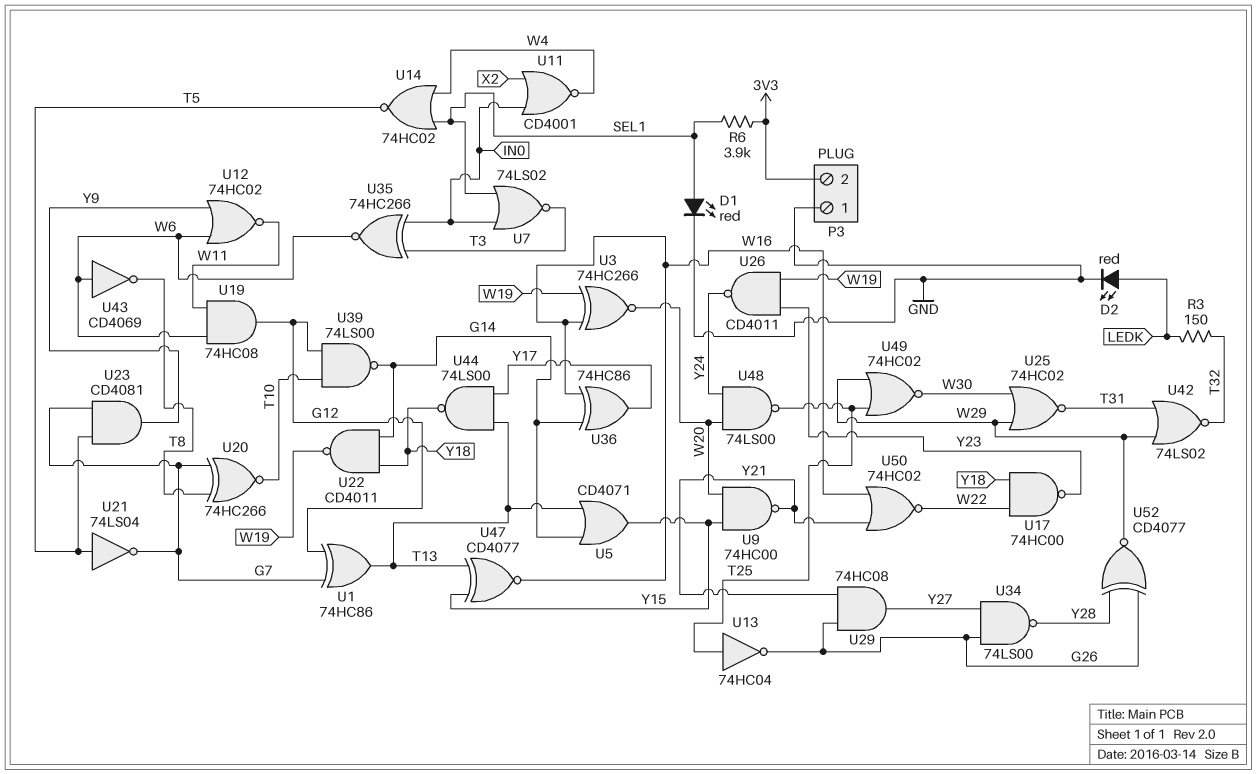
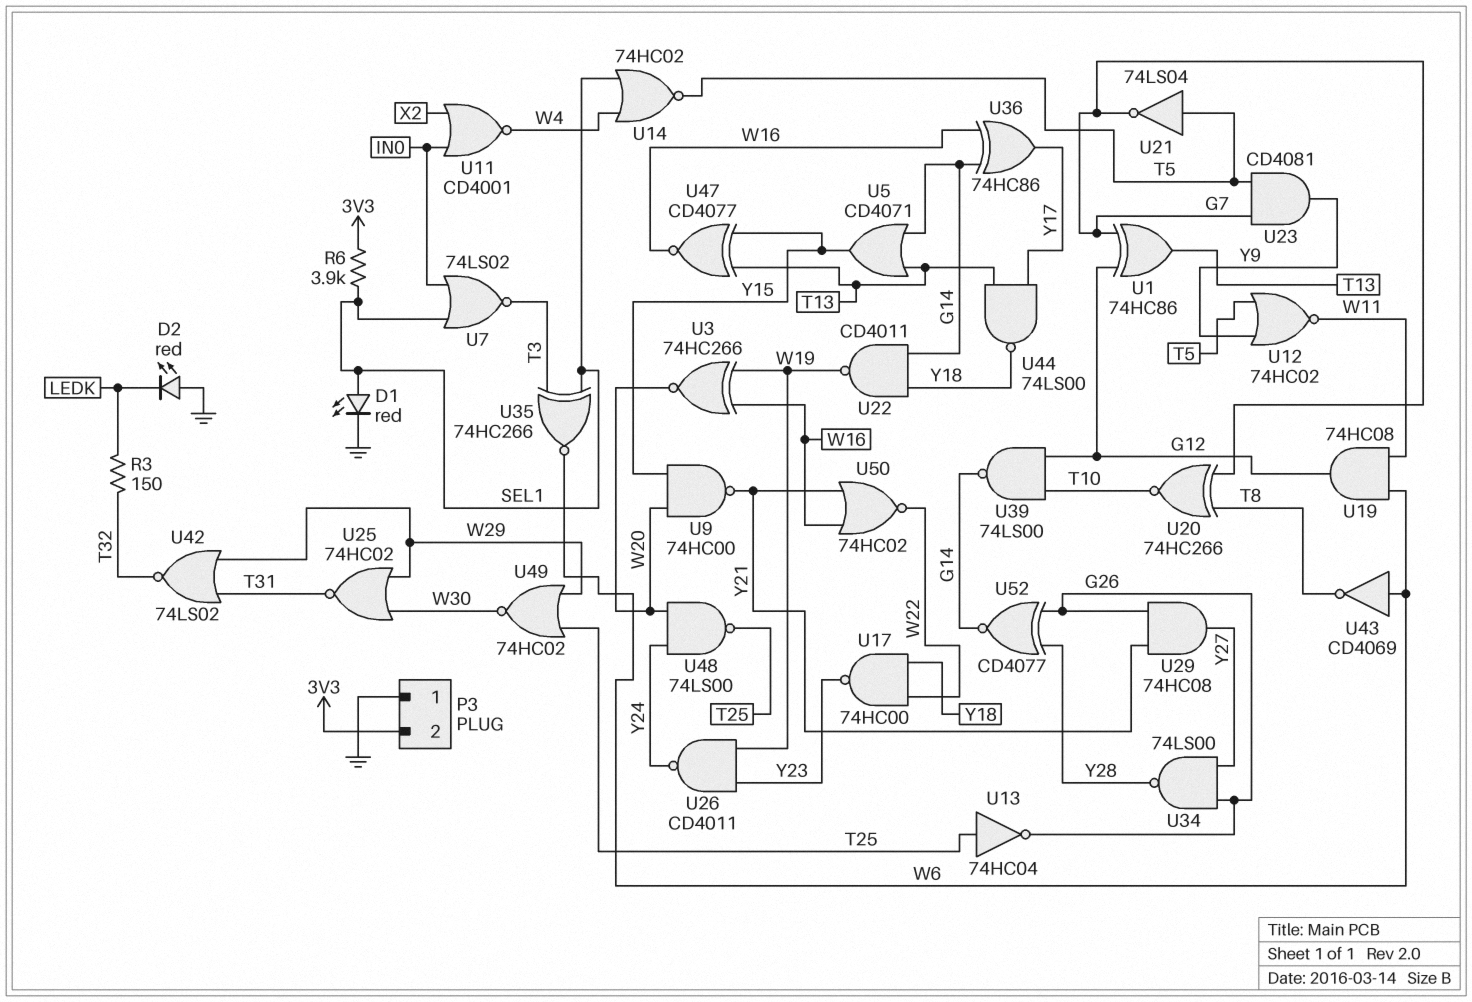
D2: LED red (A LEDK, K GND) -> LED red (A GND, K LEDK)
U12: NOR 74HC02 (in W6, in Y9, out W11) -> NOR 74HC02 (in T5, in Y9, out W11)
U35: XNOR 74HC266 (in IN0, in T3, out W6) -> XNOR 74HC266 (in SEL1, in T3, out W6)
U52: XNOR CD4077 (in G26, in Y28, out W29) -> XNOR CD4077 (in G26, in Y28, out G14)

